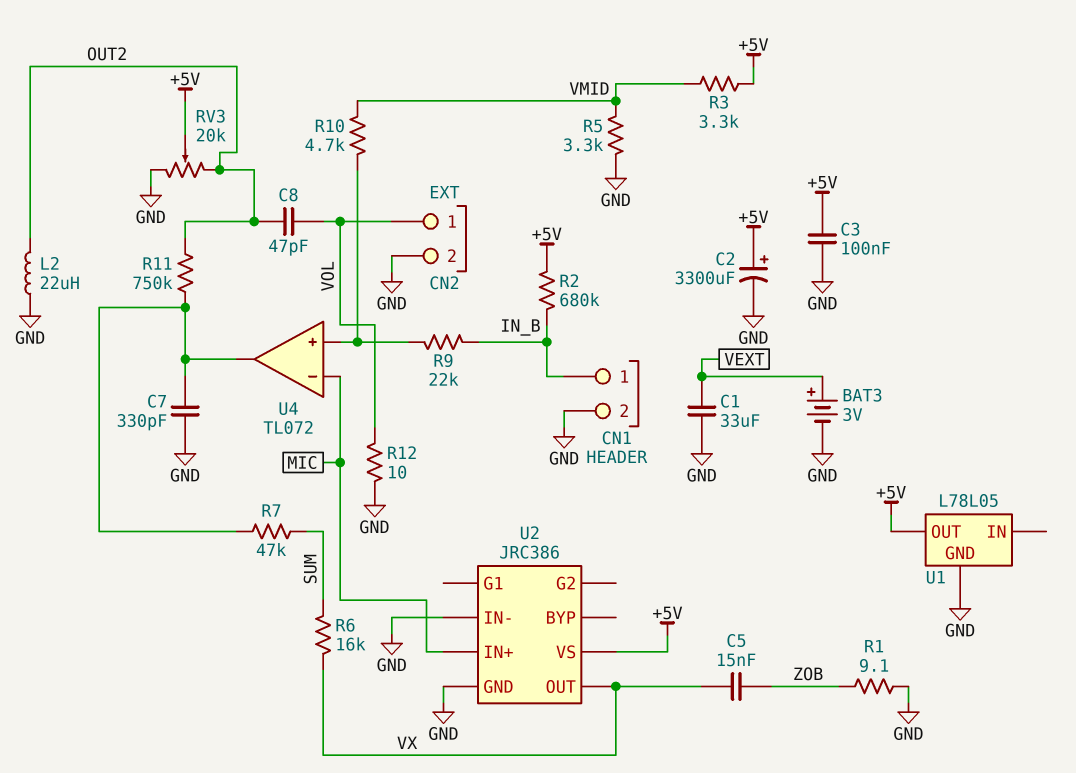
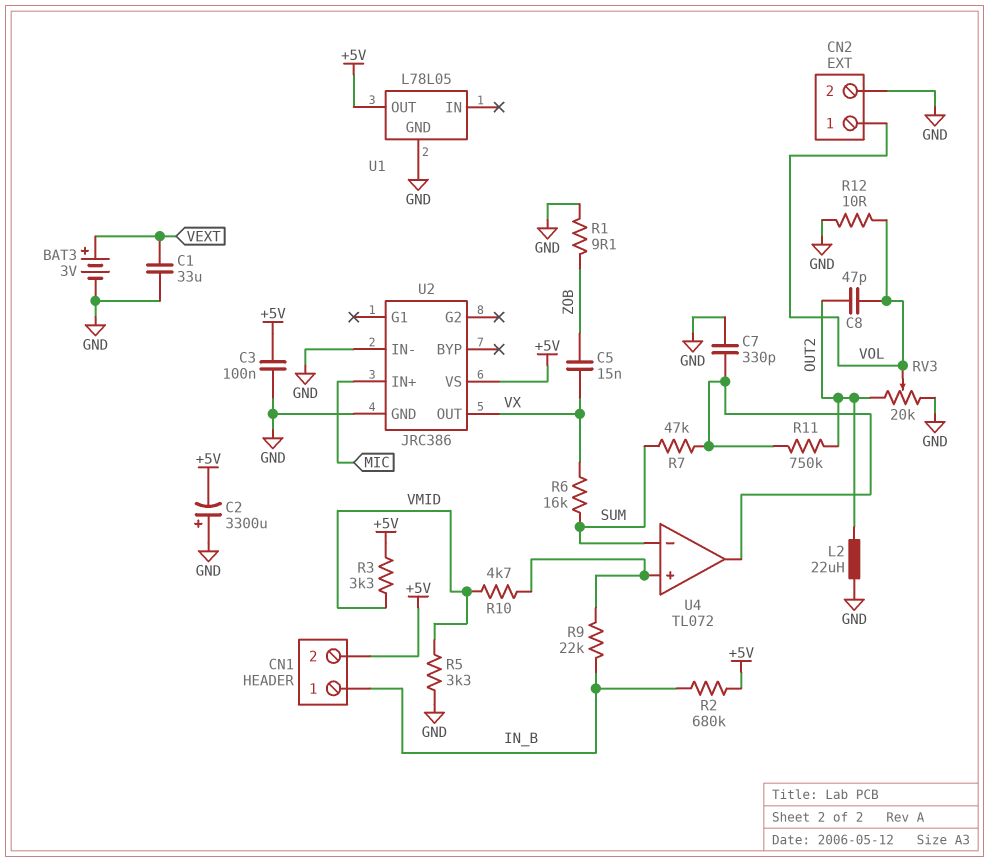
C2: 3300uF (plus +5V, minus GND) -> 3300uF (plus GND, minus +5V)
CN1 pin 2: GND -> +5V
RV3: 20k (GND, OUT2, wiper +5V) -> 20k (GND, OUT2, wiper VOL)
U4 pin in-: MIC -> SUM

